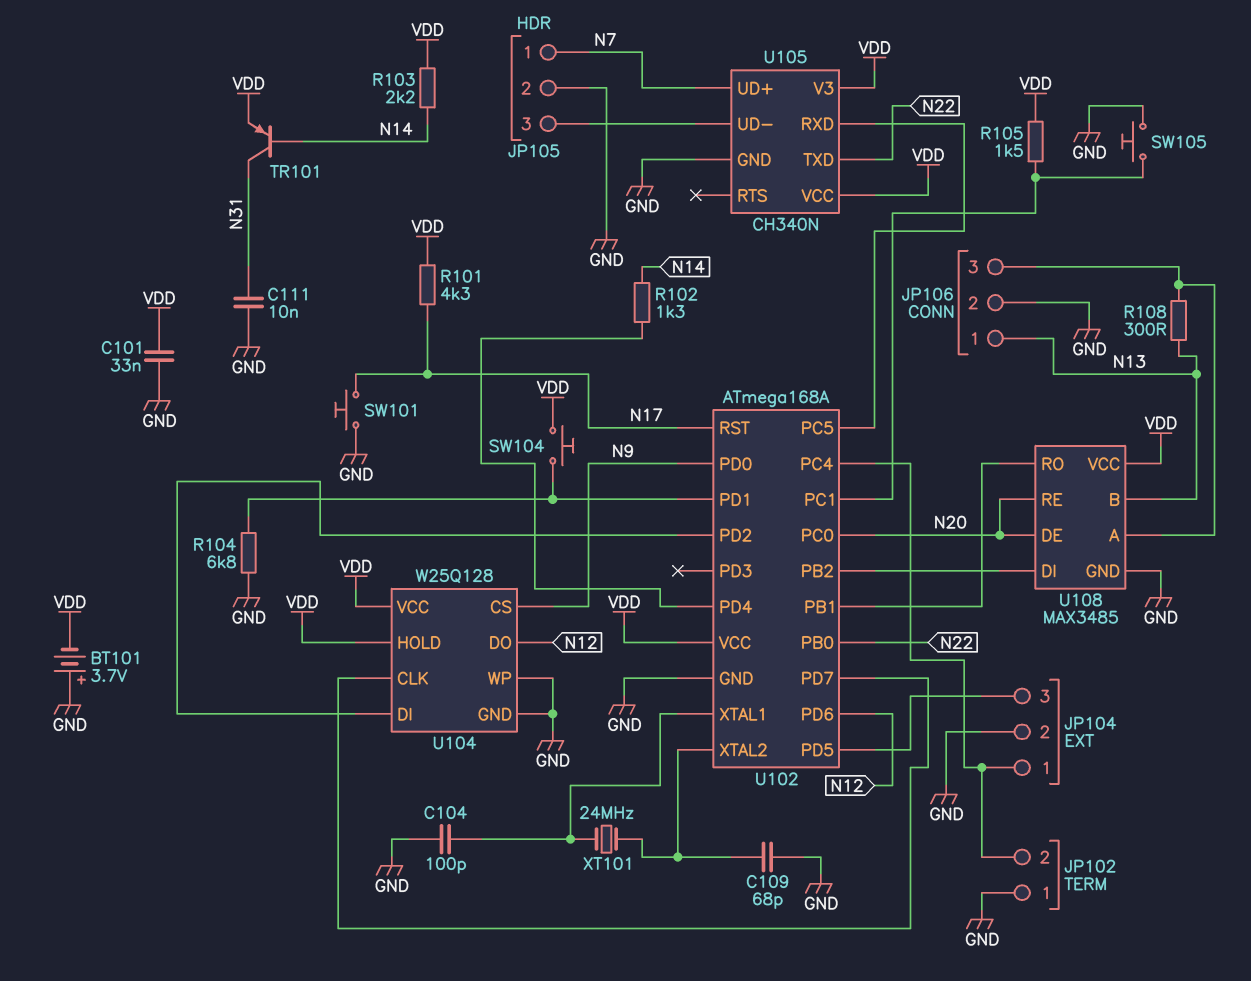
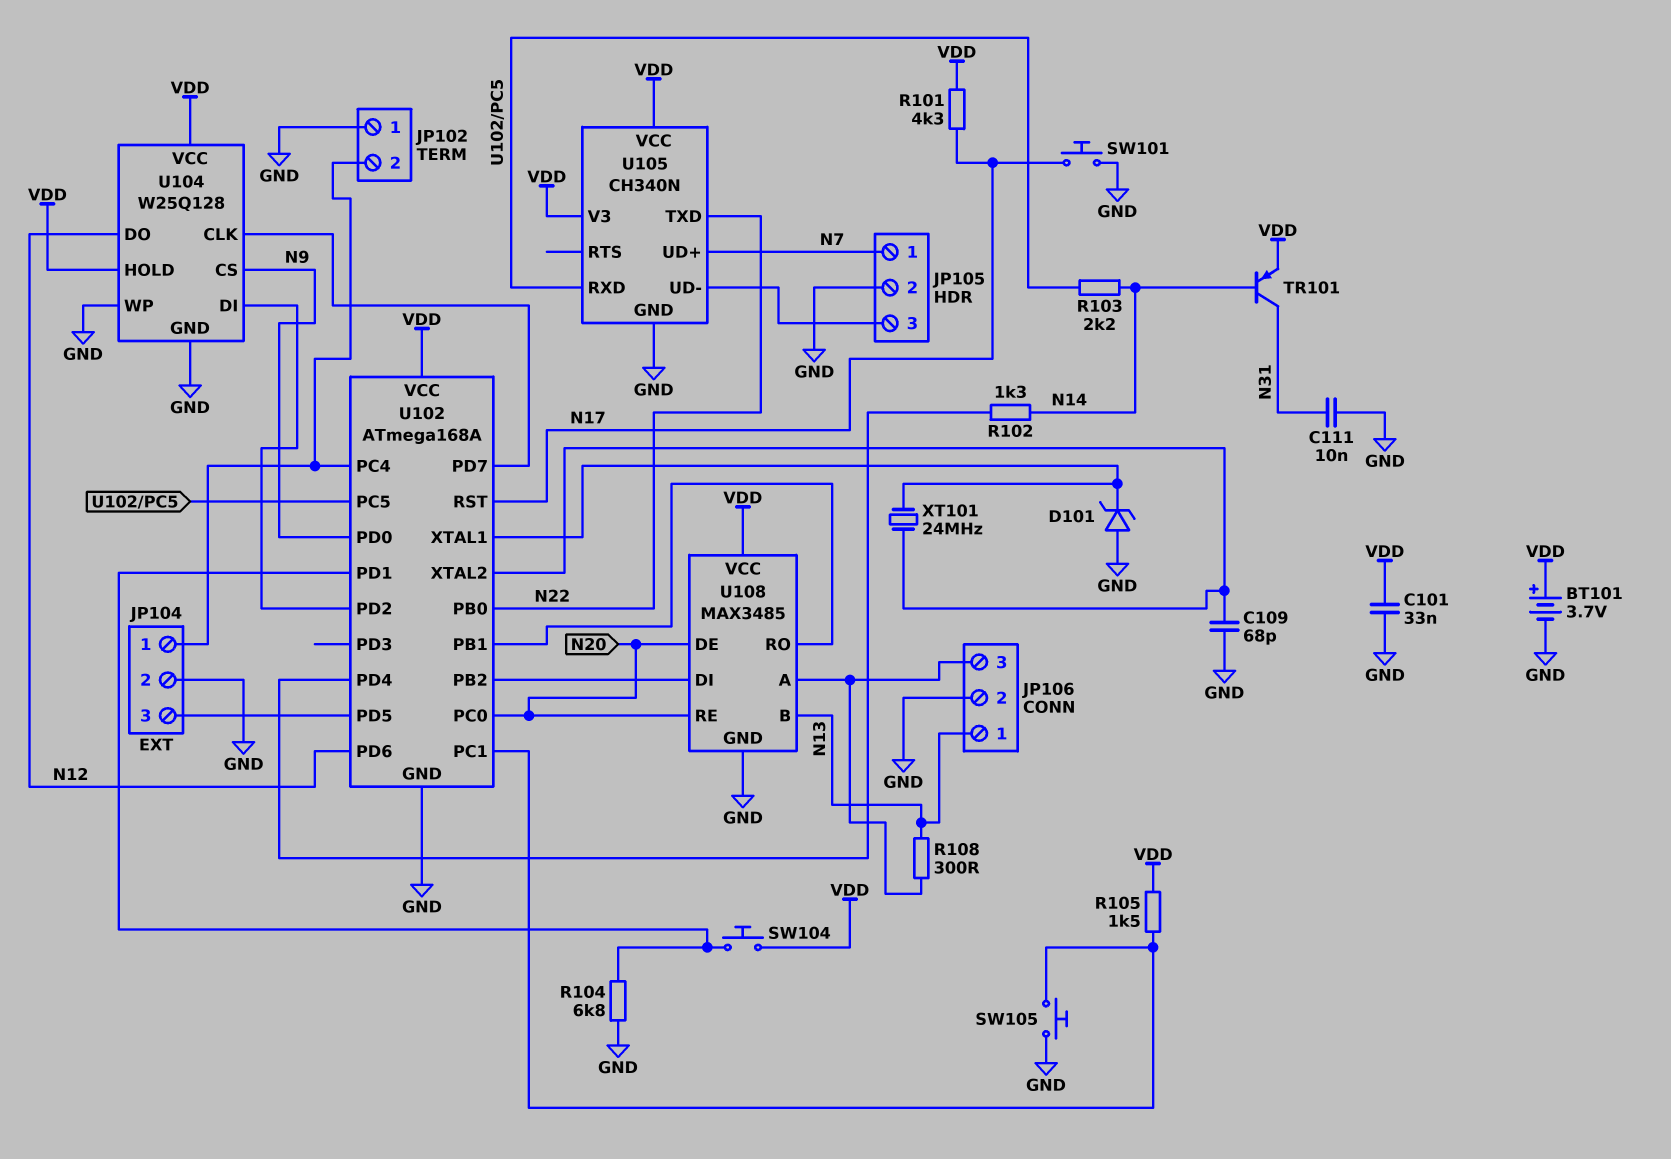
BT101: 3.7V (plus GND, minus VDD) -> 3.7V (plus VDD, minus GND)
C104: 100pF (GND, U102/XTAL1) -> none
D101: none -> zener (A GND, K U102/XTAL1)
R103: 2.2k (N14, VDD) -> 2.2k (N14, U102/PC5)

